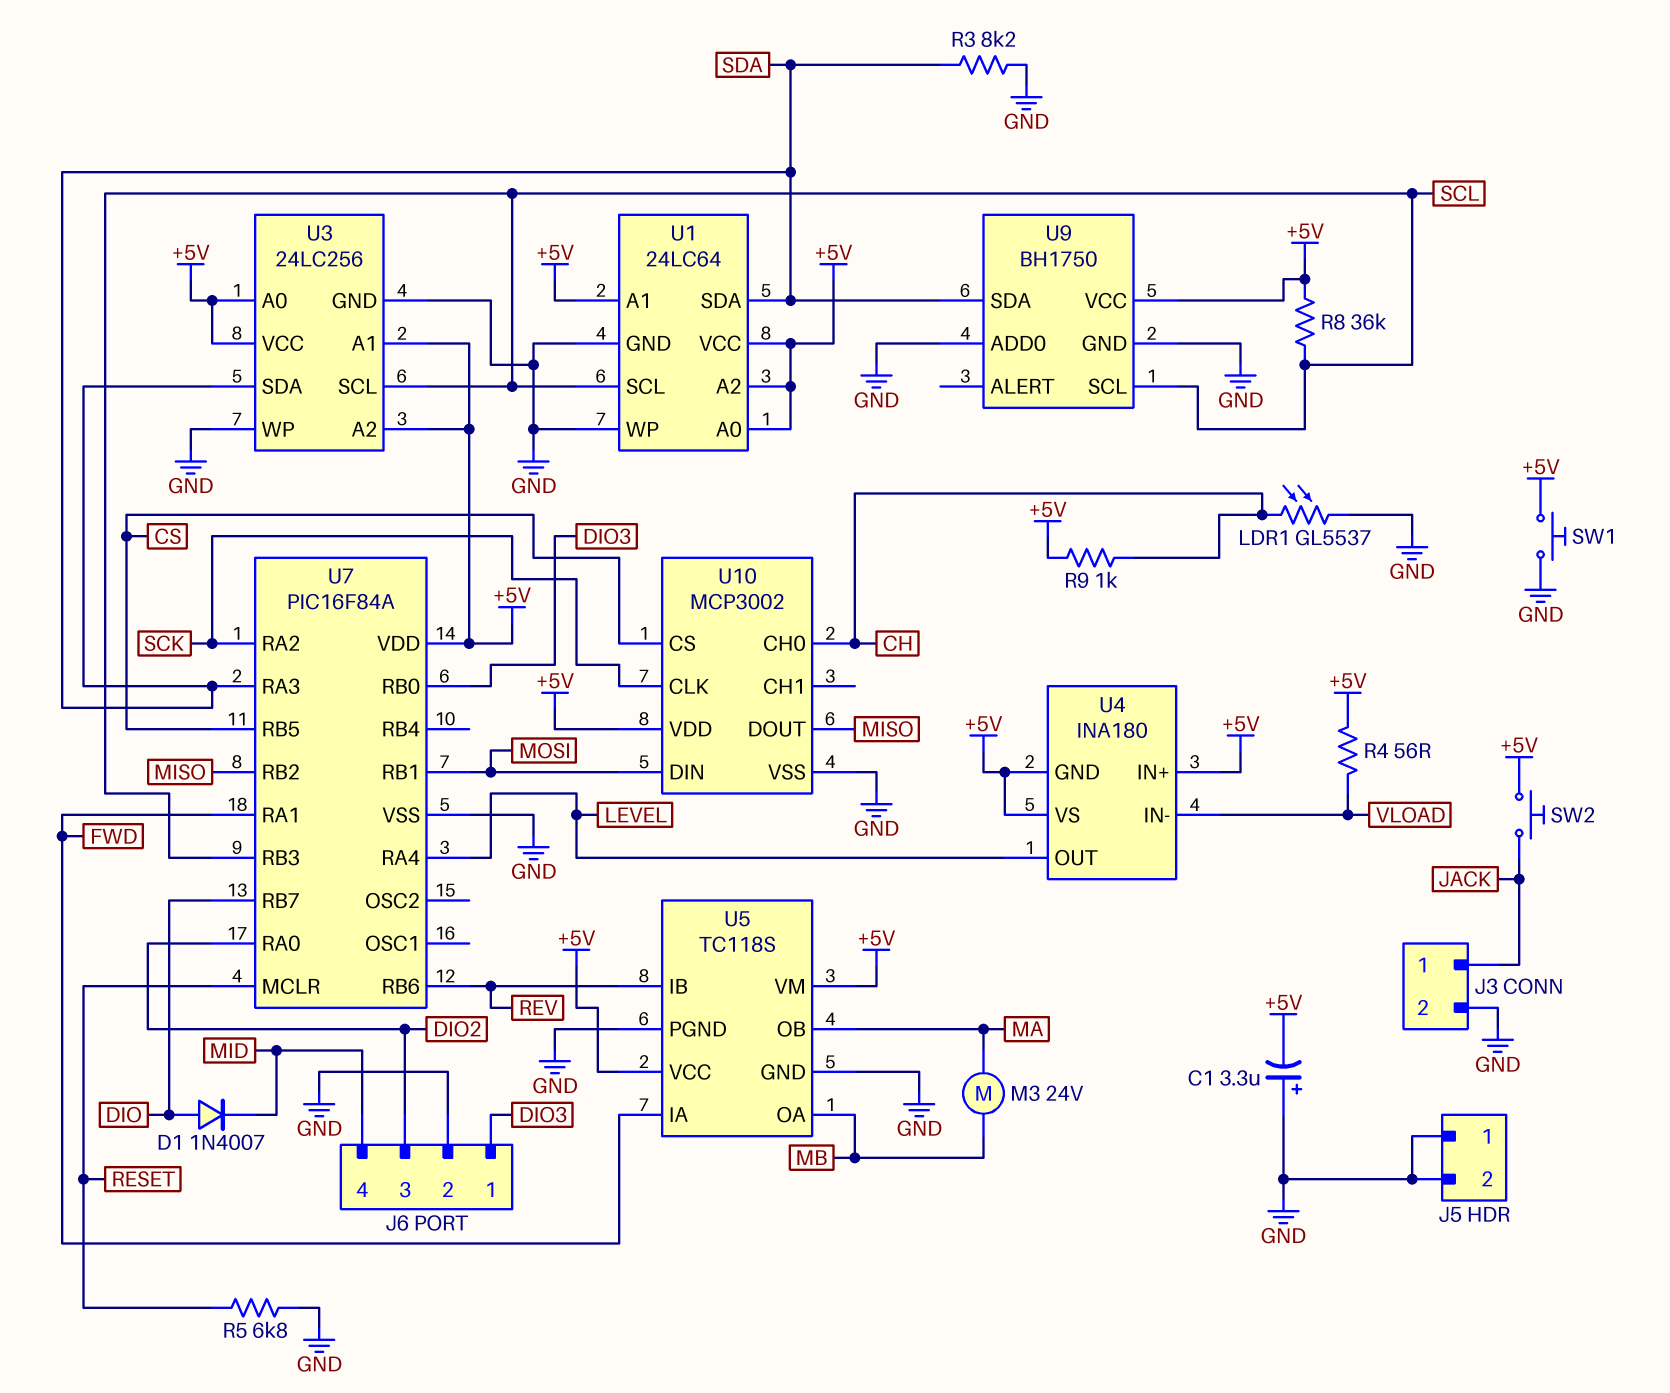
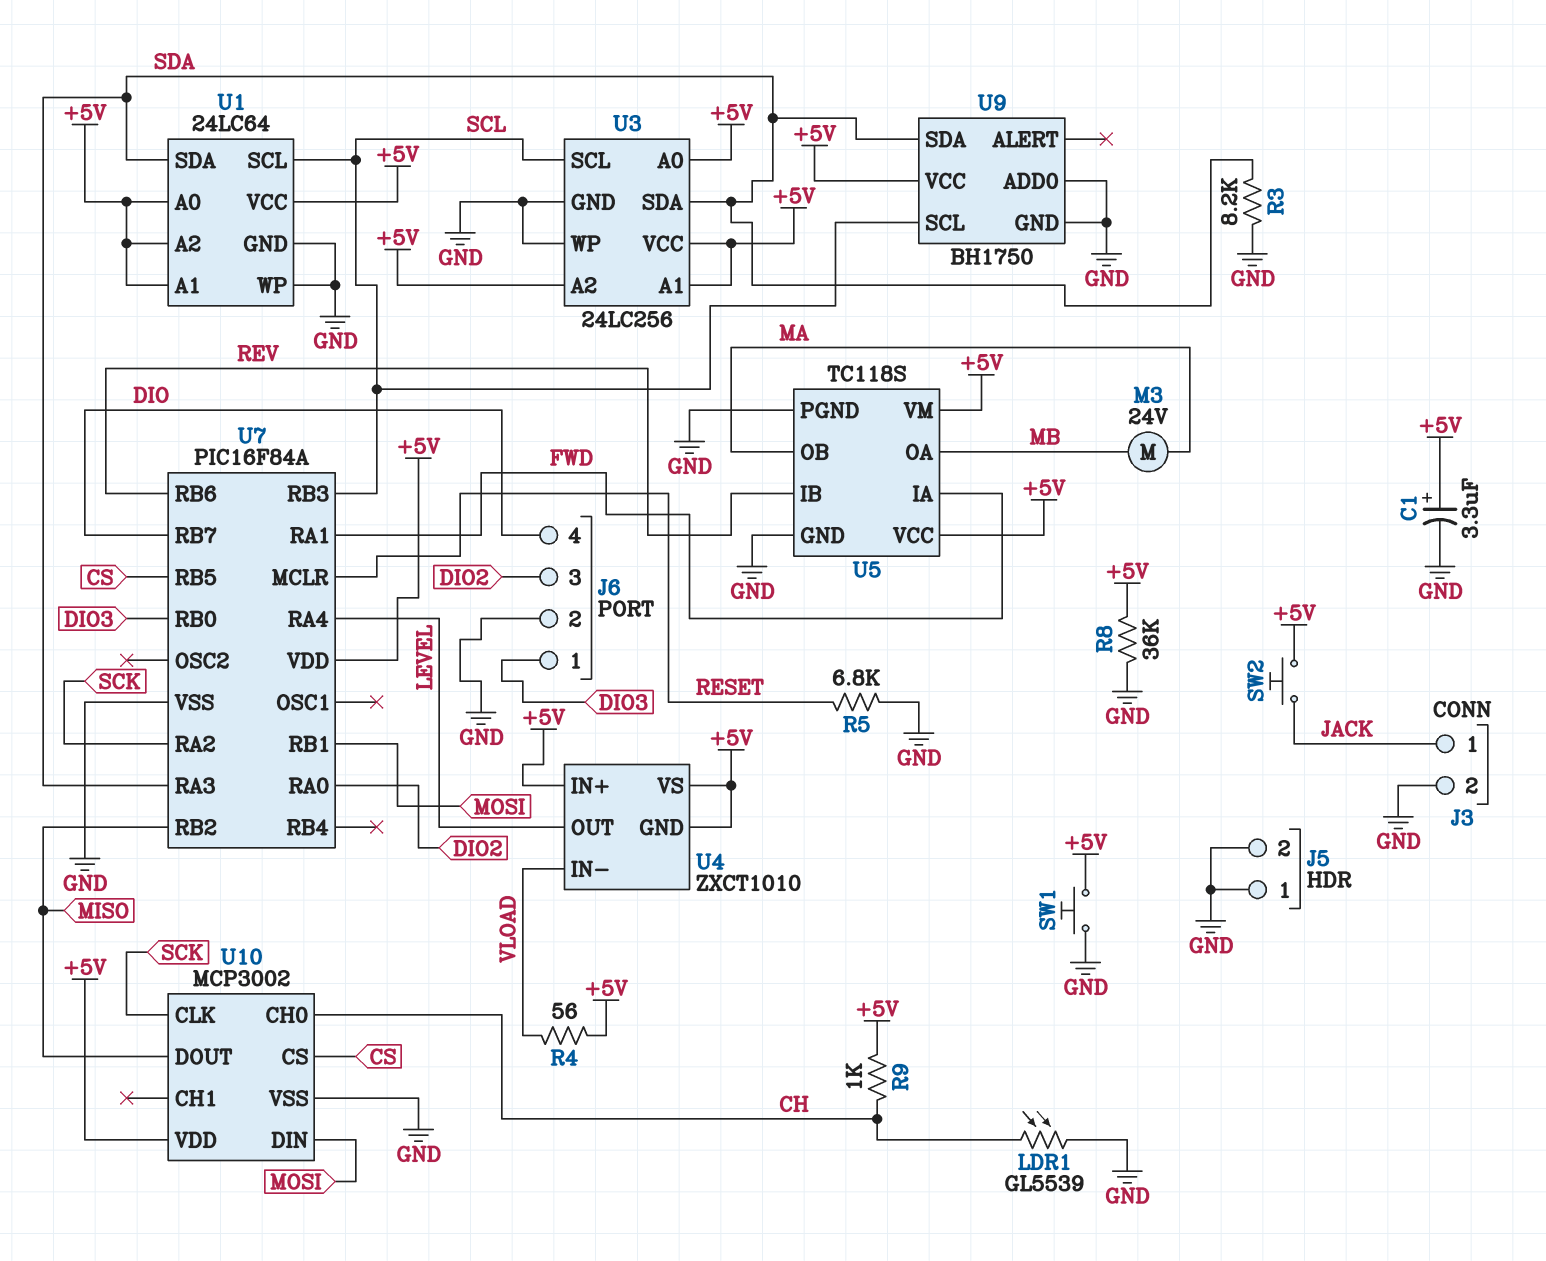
C1: 3.3uF (plus GND, minus +5V) -> 3.3uF (plus +5V, minus GND)
D1: diode 1N4007 (A DIO, K MID) -> none
J6 pin 4: MID -> DIO
LDR1: GL5537 (CH, GND) -> GL5539 (CH, GND)
R8: 36k (+5V, SCL) -> 36k (+5V, GND)
U4: INA180 -> ZXCT1010

